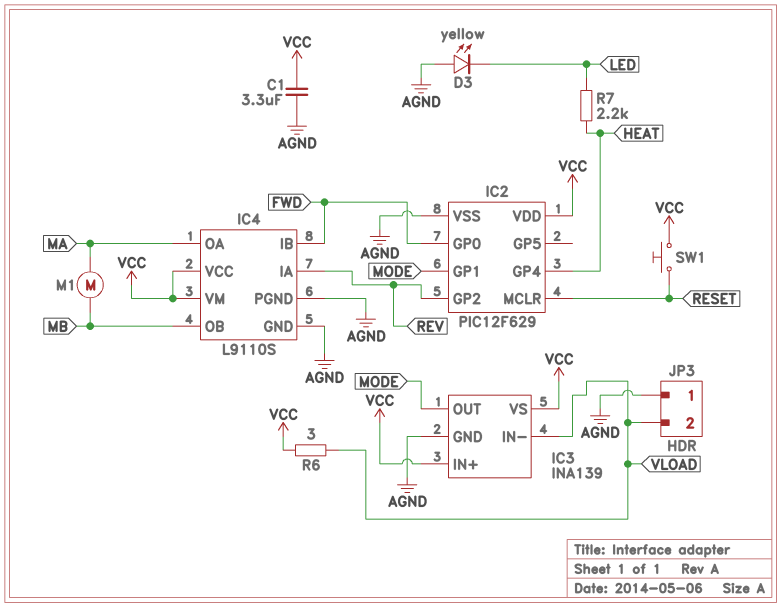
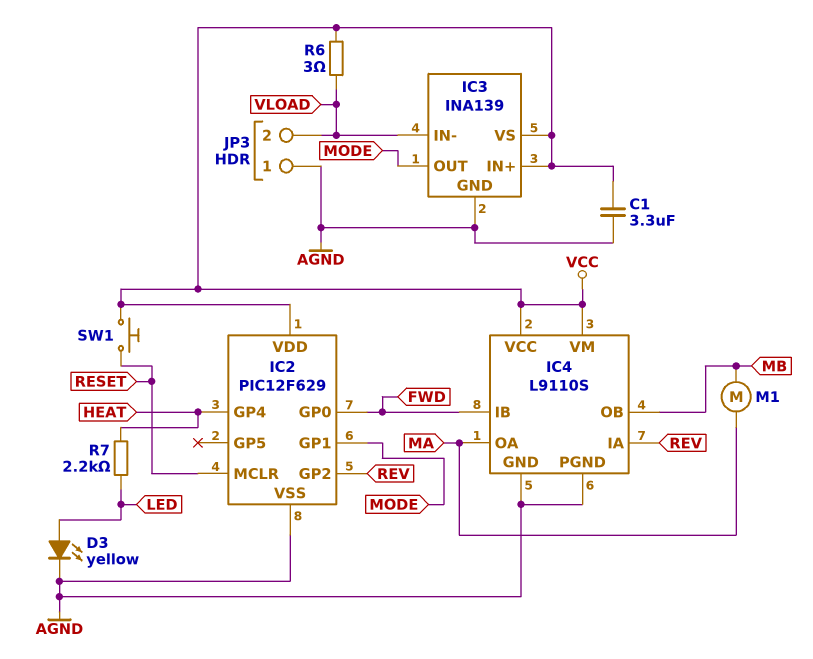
D3: LED yellow (A AGND, K LED) -> LED yellow (A LED, K AGND)

